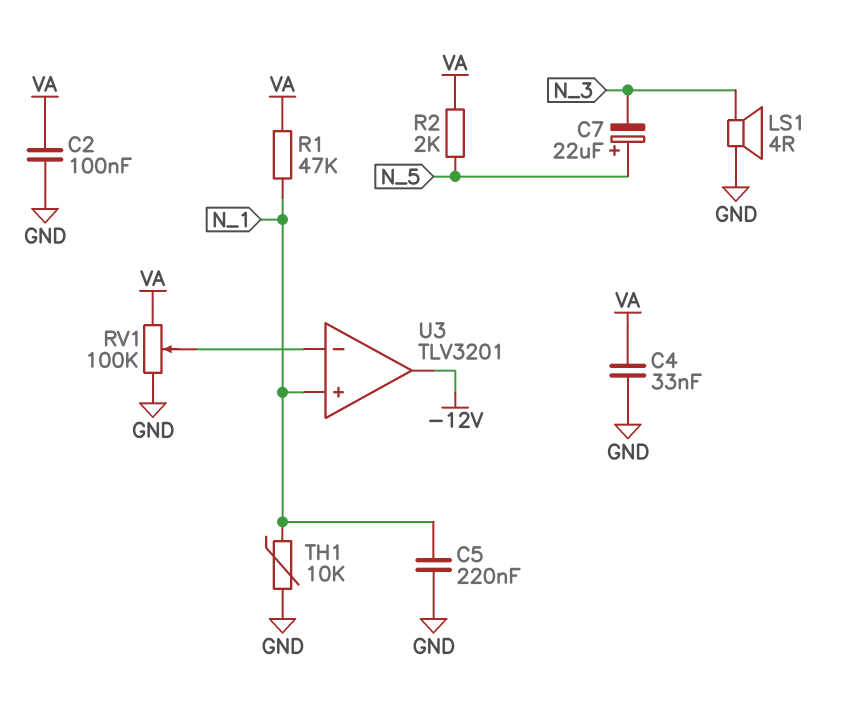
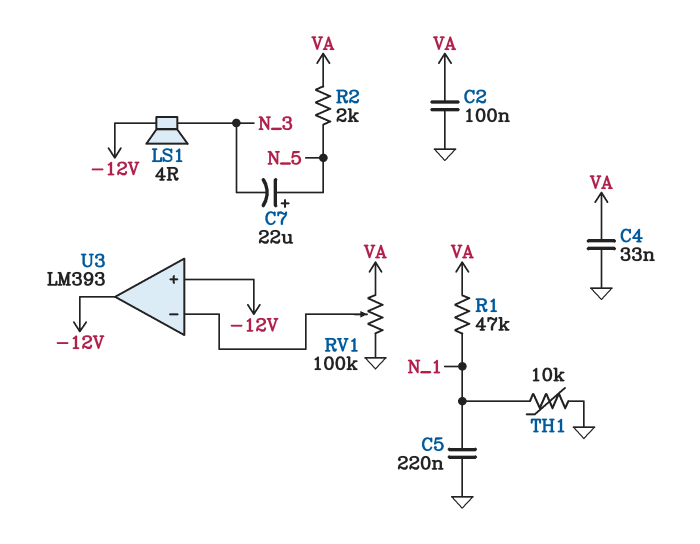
LS1: speaker 4R (GND, N_3) -> speaker 4R (-12V, N_3)
U3: TLV3201 -> LM393
U3 pin in+: N_1 -> -12V

